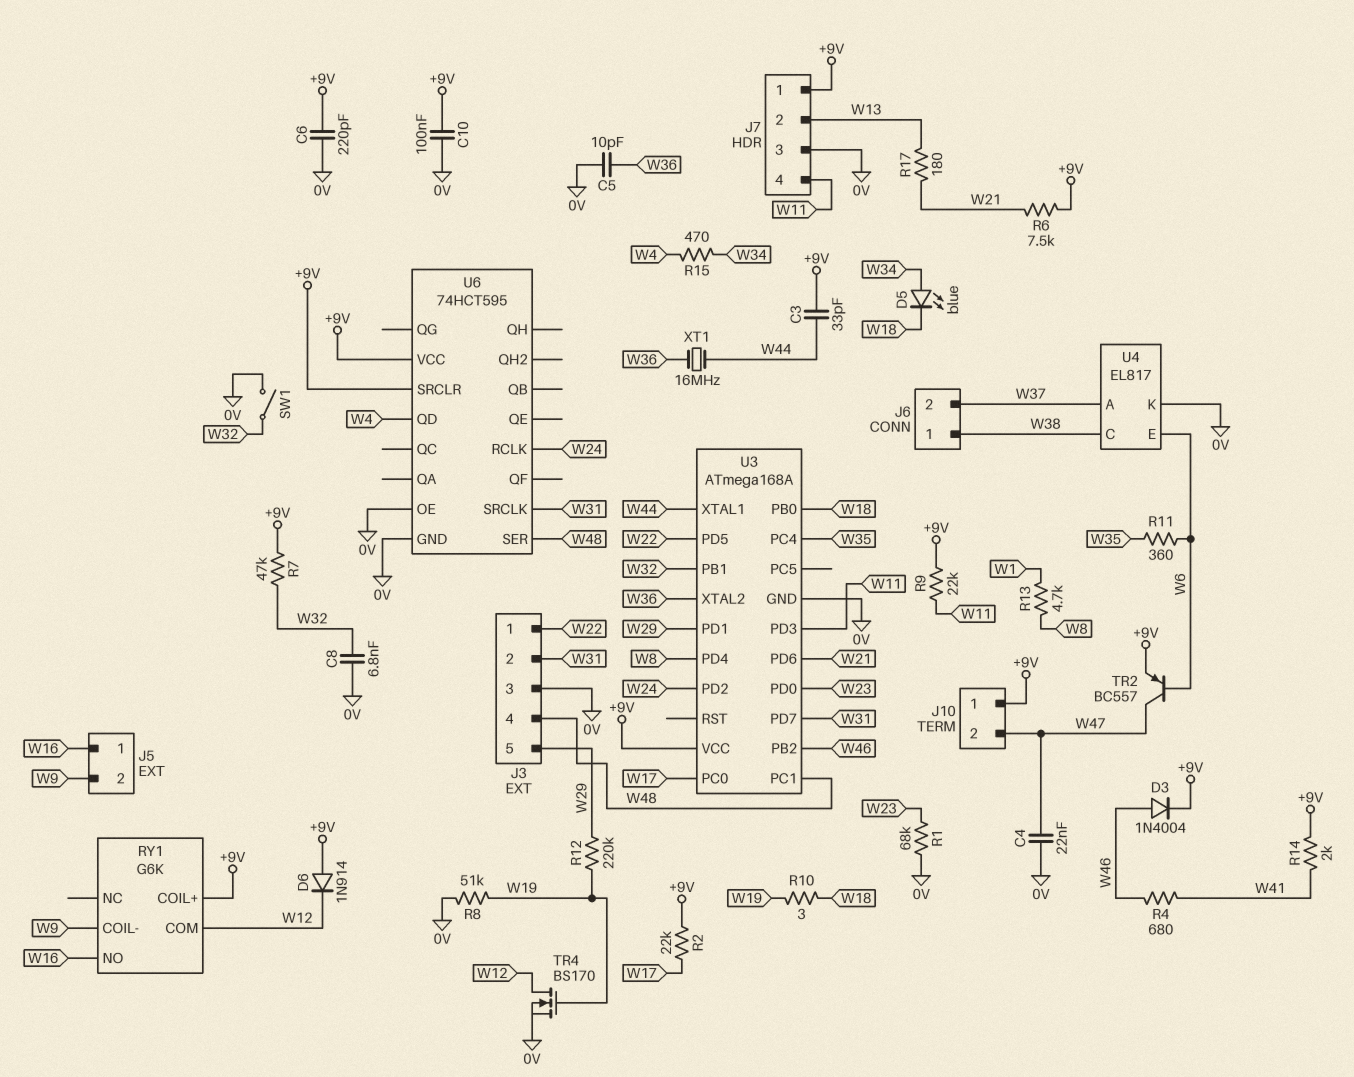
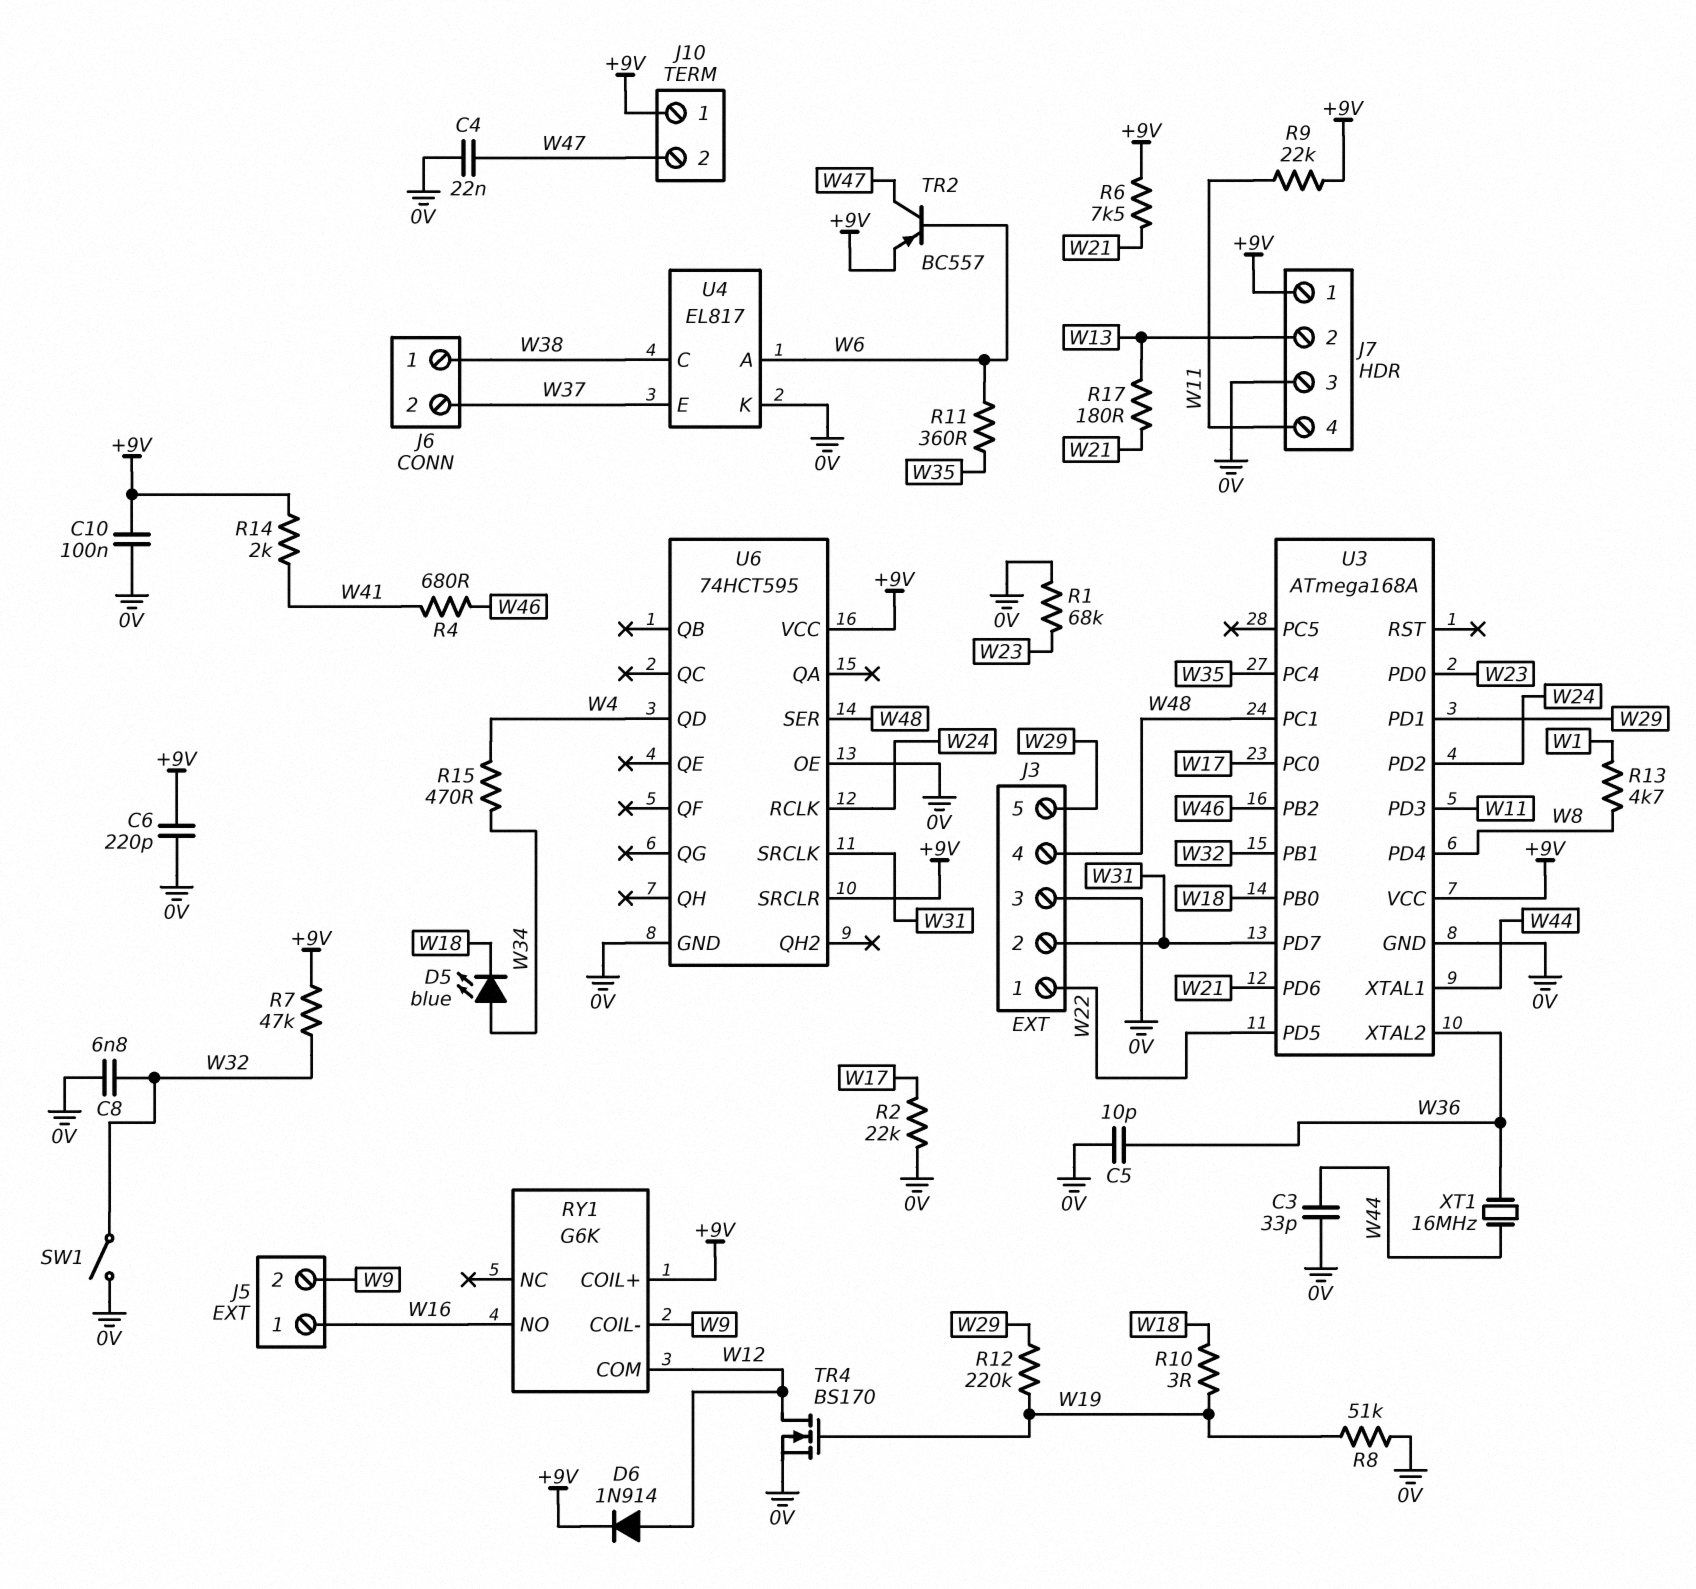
C3: 33pF (+9V, W44) -> 33pF (0V, W44)
D3: diode 1N4004 (A W46, K +9V) -> none
D6: diode 1N914 (A +9V, K W12) -> diode 1N914 (A W12, K +9V)
R2: 22k (+9V, W17) -> 22k (0V, W17)
U4 pin A: W37 -> W6
U4 pin E: W6 -> W37

